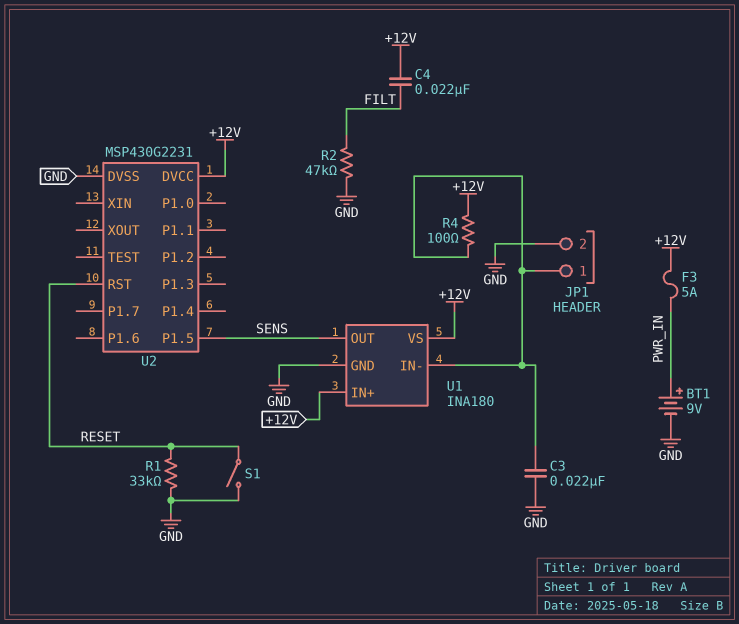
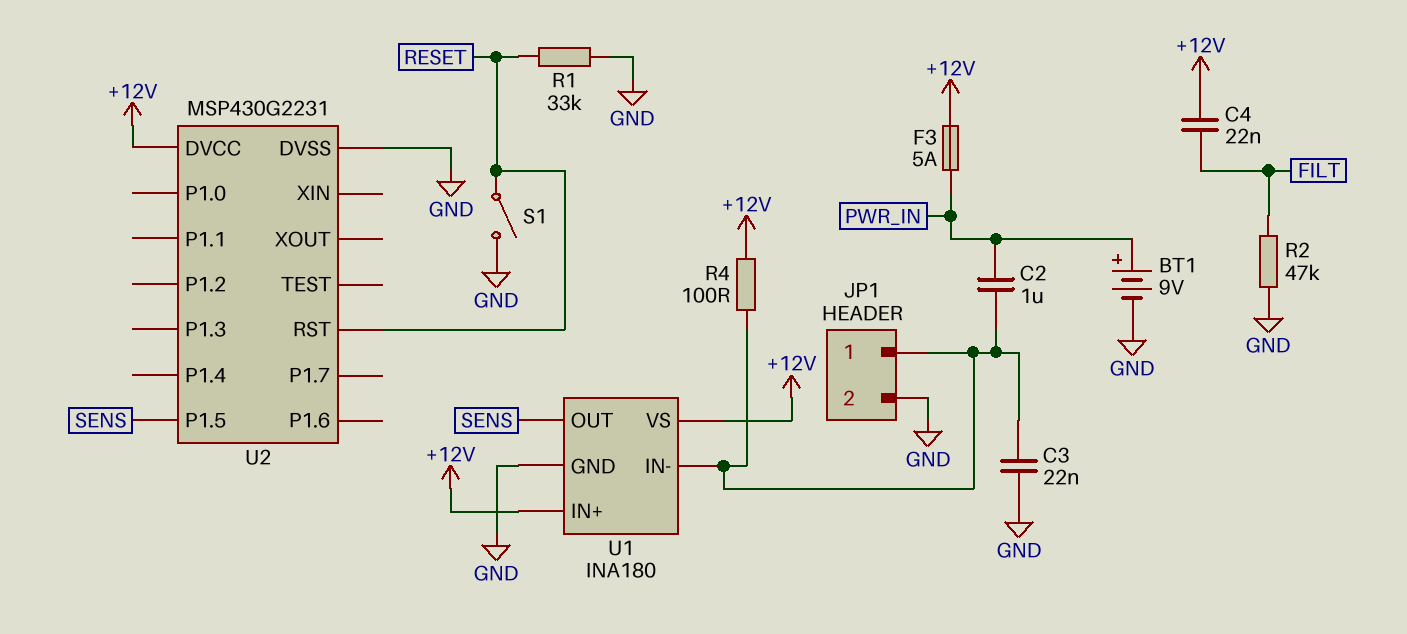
C2: none -> 1uF (JP1/1, PWR_IN)

